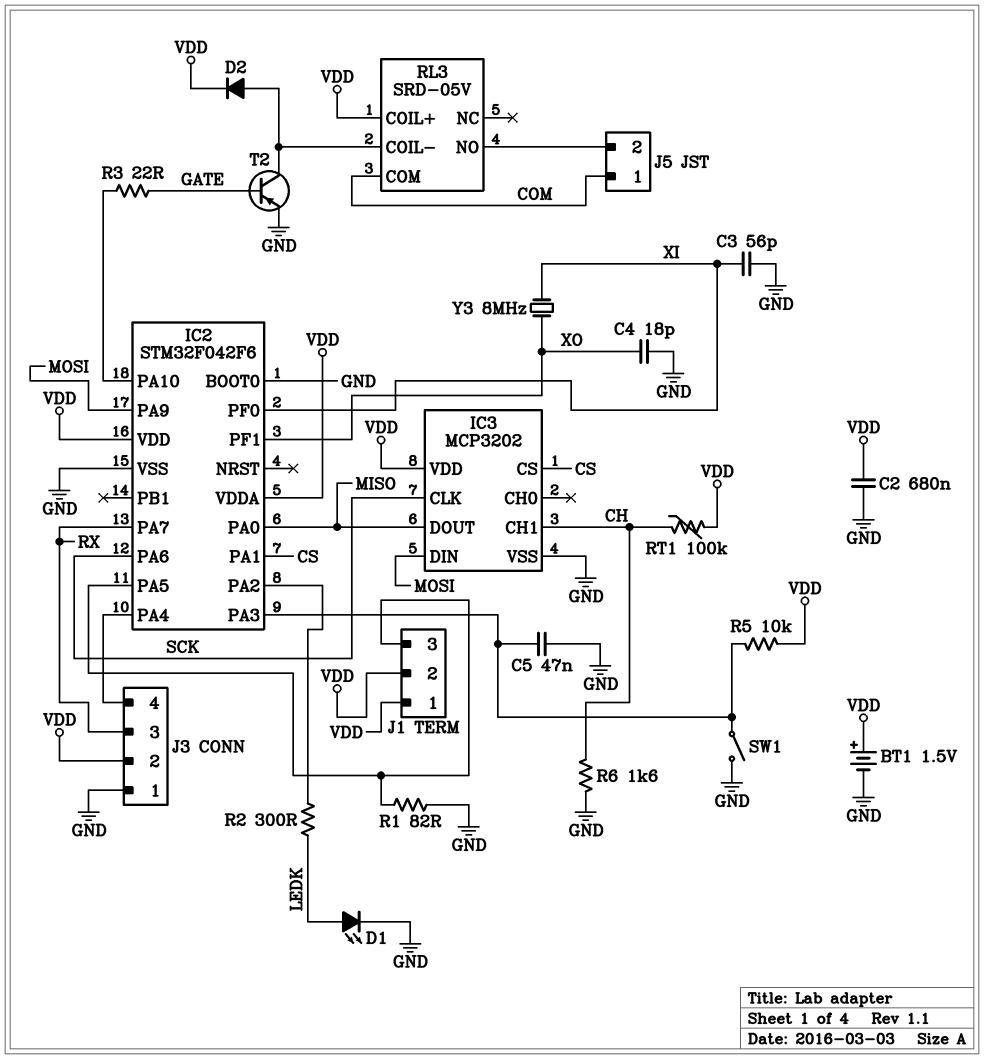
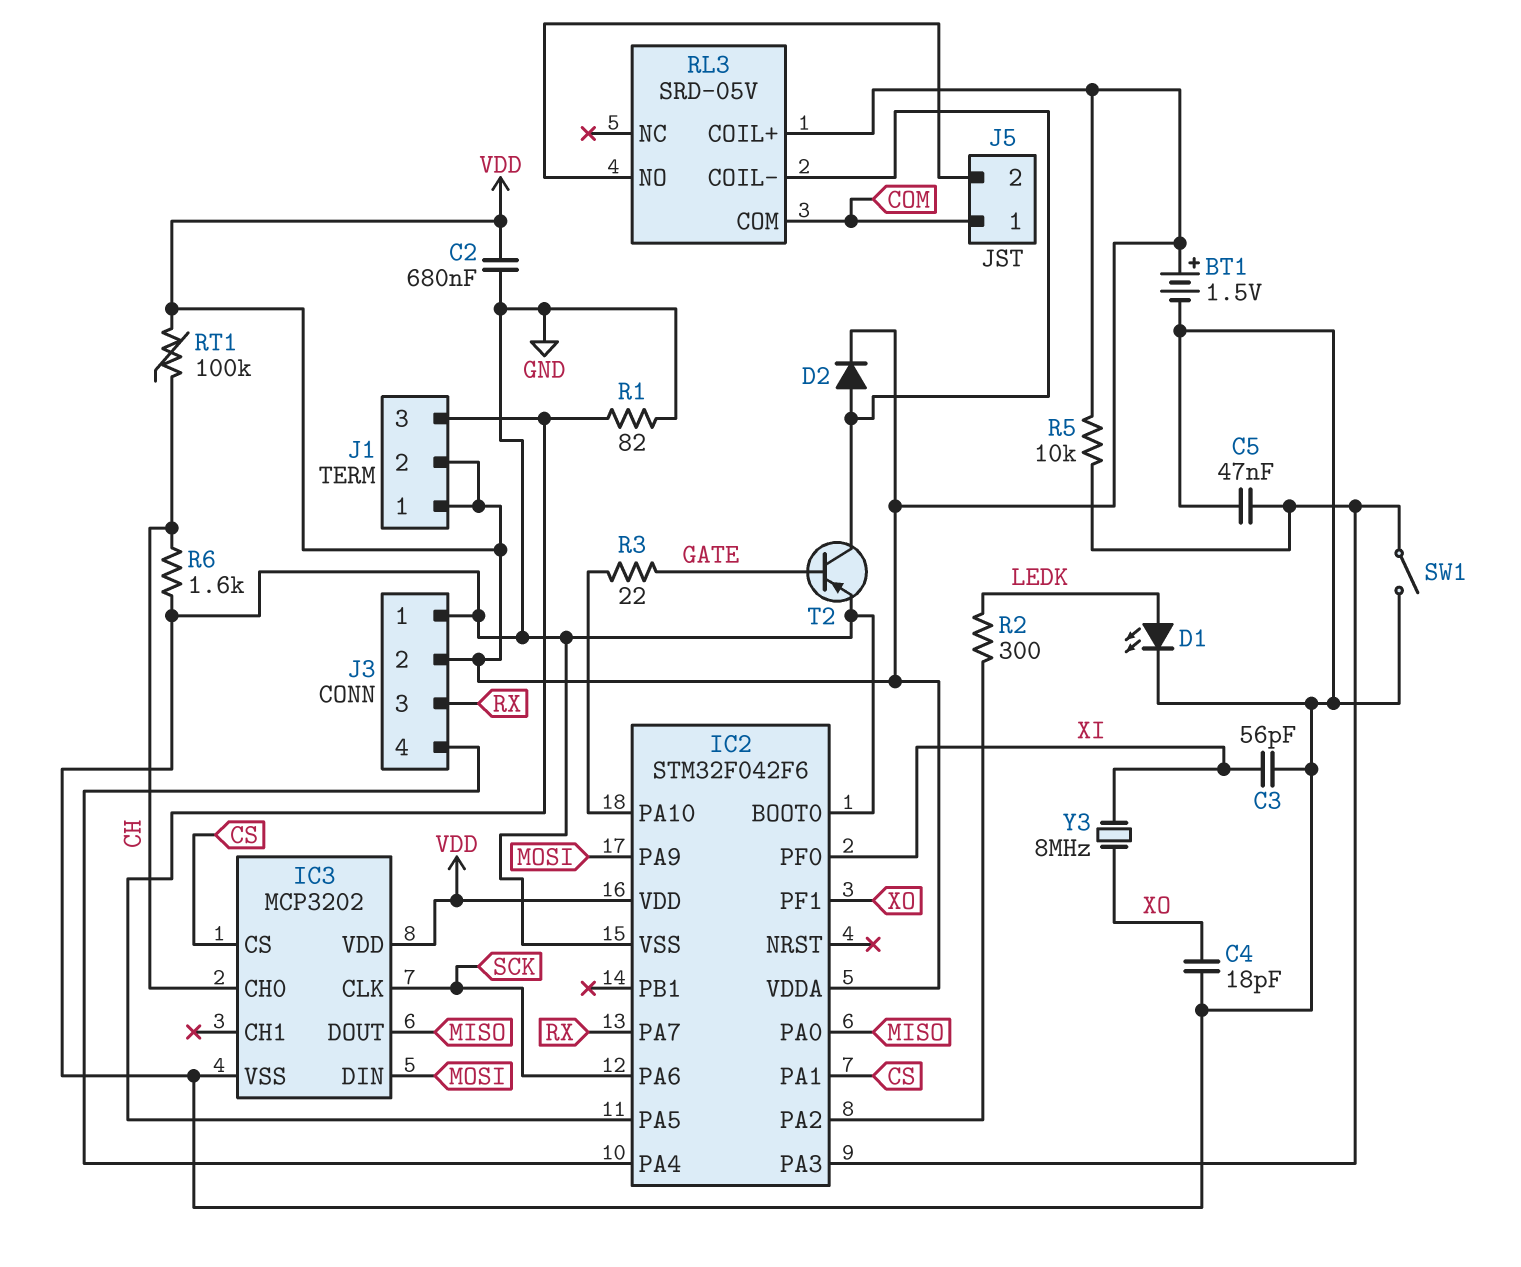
IC3 pin CH0: none -> CH
IC3 pin CH1: CH -> none

